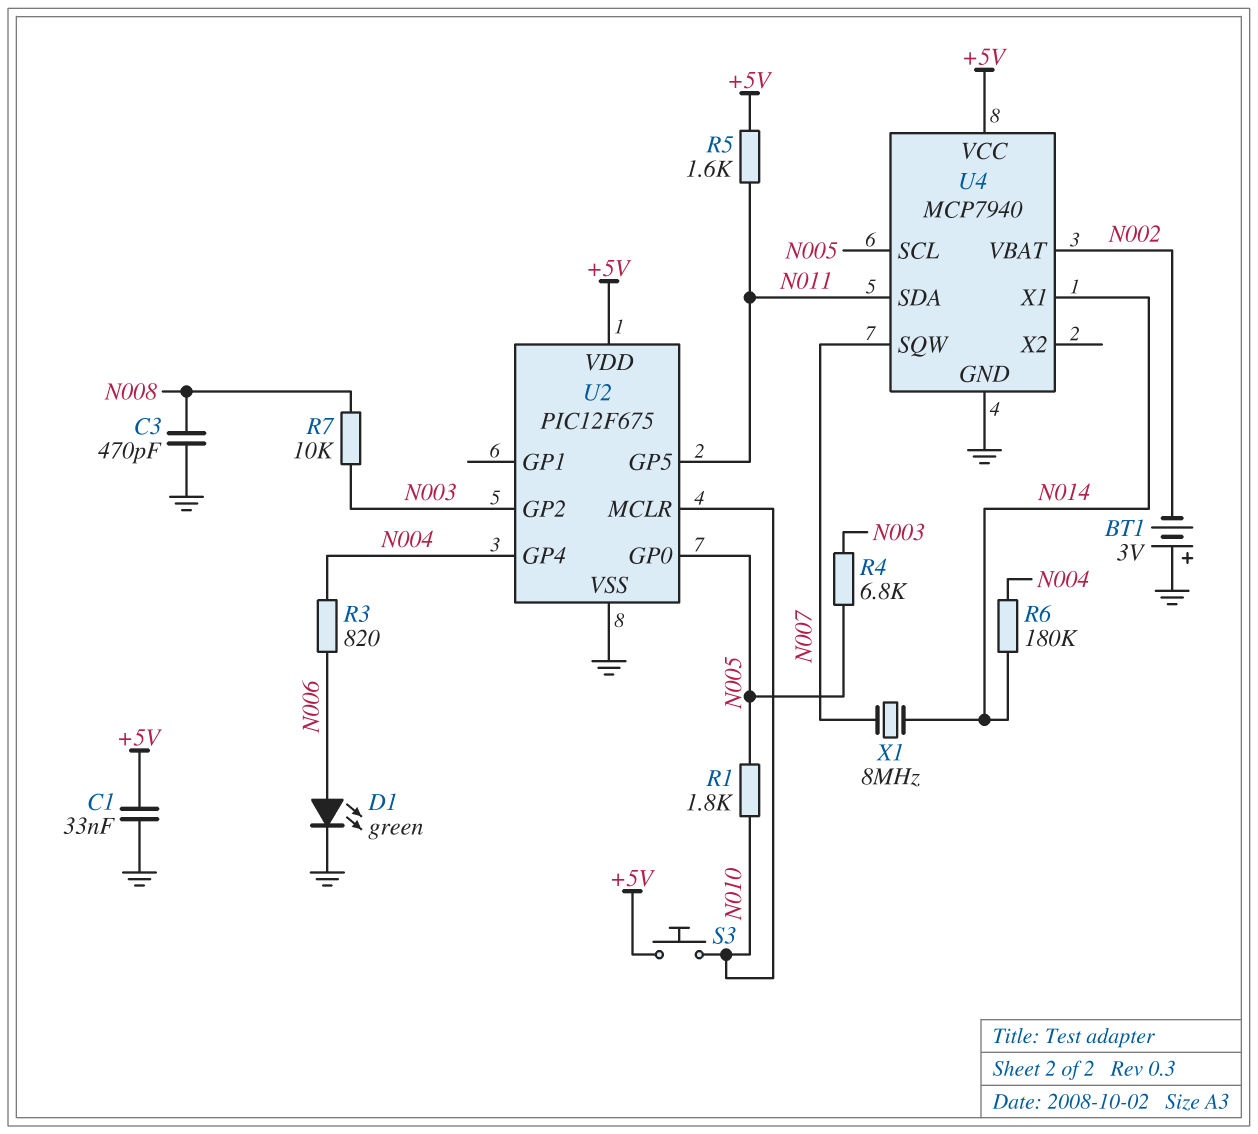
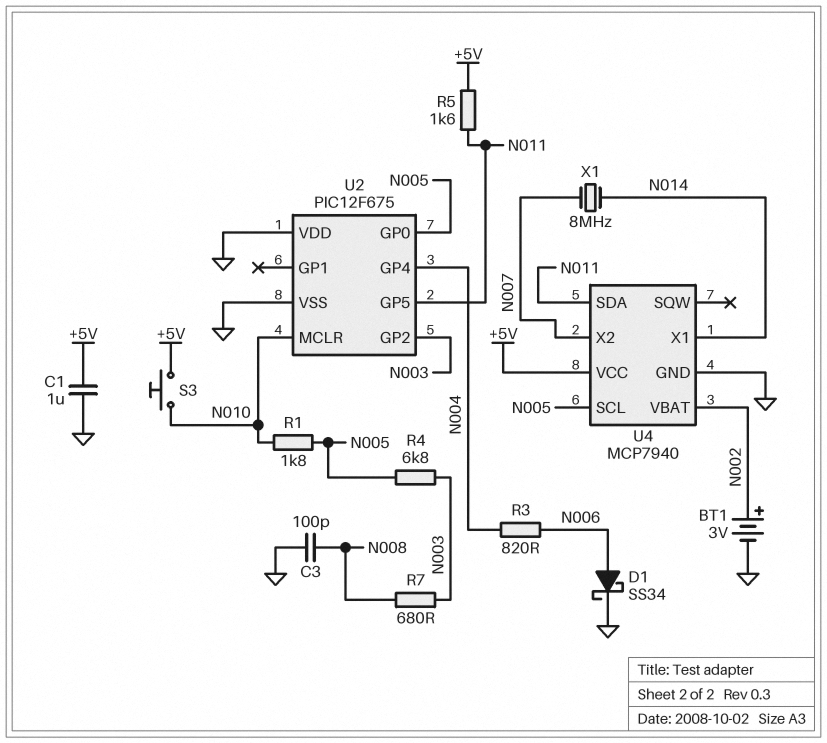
BT1: 3V (plus GND, minus N002) -> 3V (plus N002, minus GND)
C1: 33nF (+5V, GND) -> 1uF (+5V, GND)
C3: 470pF (GND, N008) -> 100pF (GND, N008)
D1: LED green (A N006, K GND) -> schottky SS34 (A N006, K GND)
R6: 180k (N004, N014) -> none
R7: 10k (N003, N008) -> 680 (N003, N008)
U2 pin VDD: +5V -> GND
U4 pin SQW: N007 -> none
U4 pin X2: none -> N007

